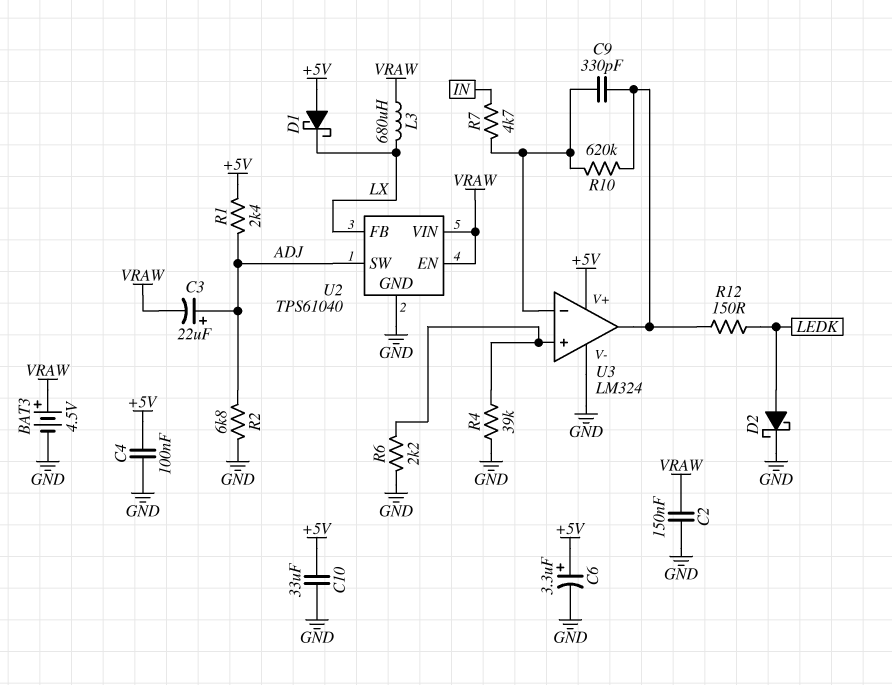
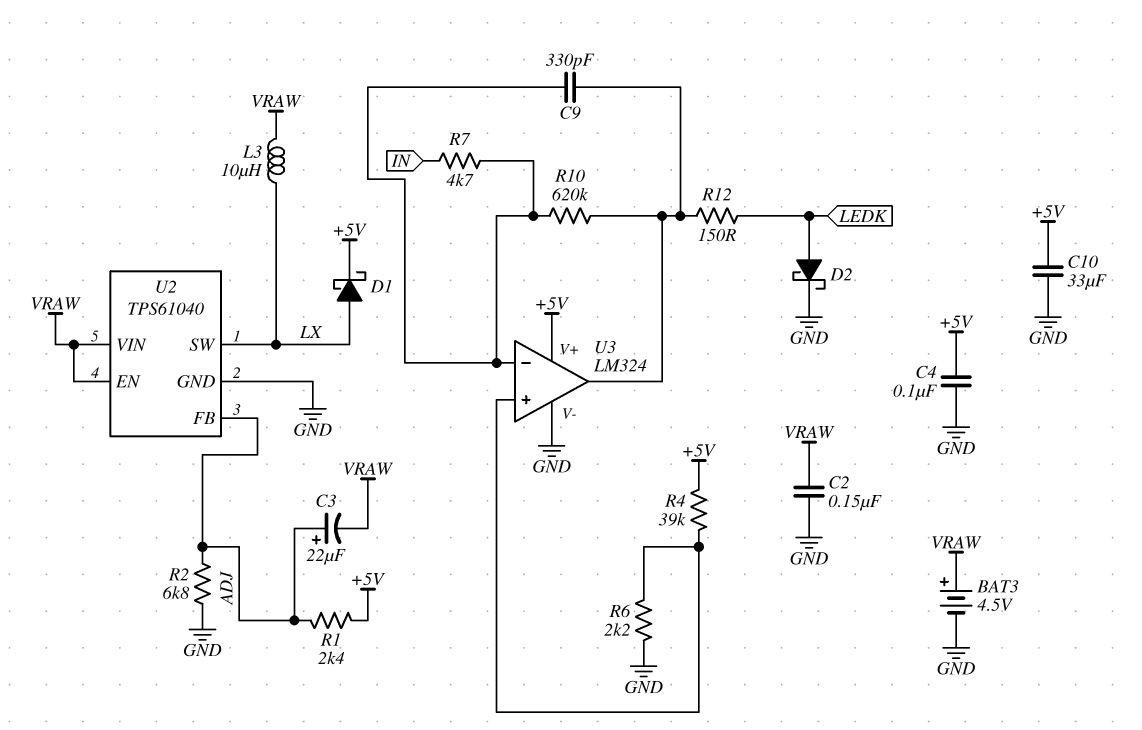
C6: 3.3uF (plus +5V, minus GND) -> none
D1: schottky (A +5V, K LX) -> schottky (A LX, K +5V)
L3: 680uH (LX, VRAW) -> 10uH (LX, VRAW)
R4: 39k (GND, U3/in+) -> 39k (+5V, U3/in+)
U2 pin FB: LX -> ADJ
U2 pin SW: ADJ -> LX

